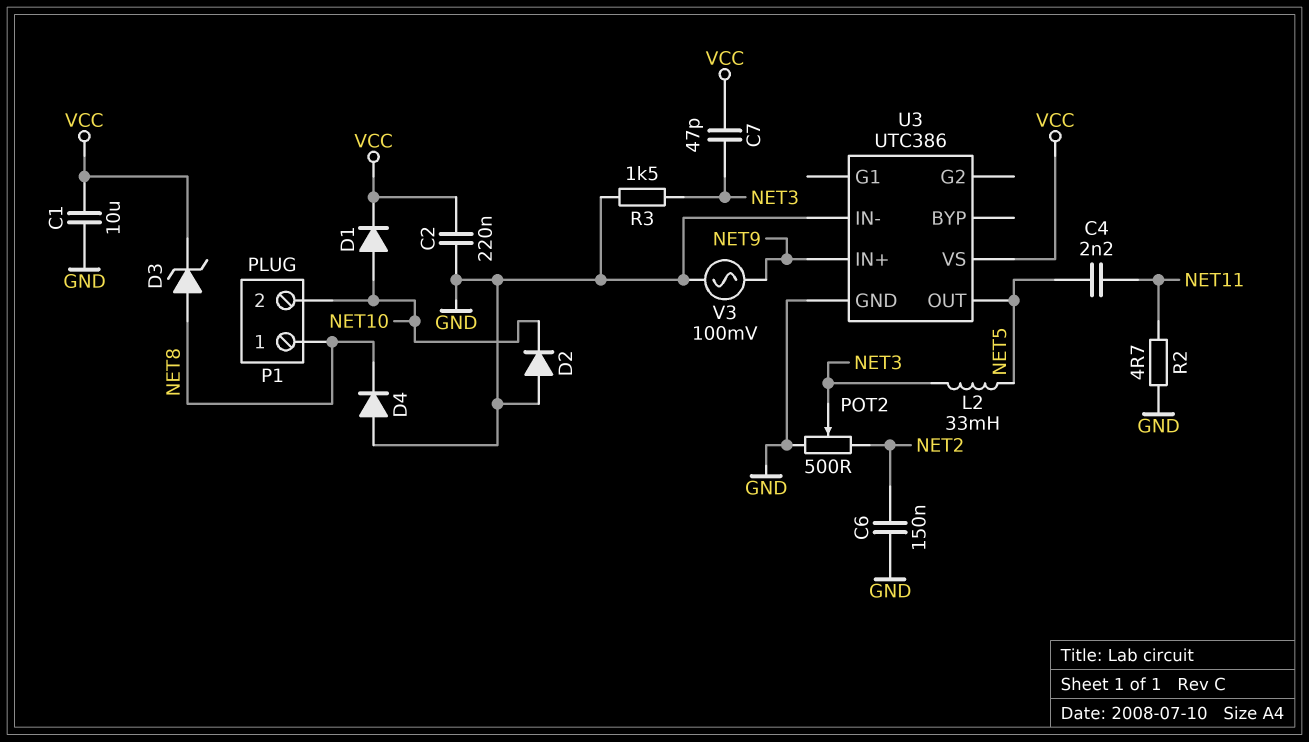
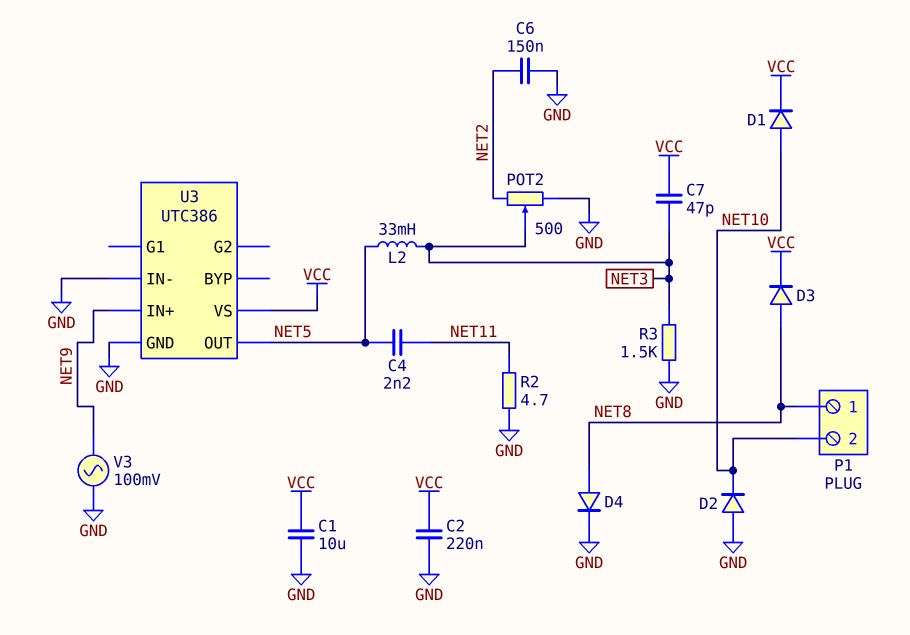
D3: zener (A NET8, K VCC) -> diode (A NET8, K VCC)
D4: diode (A GND, K NET8) -> diode (A NET8, K GND)

